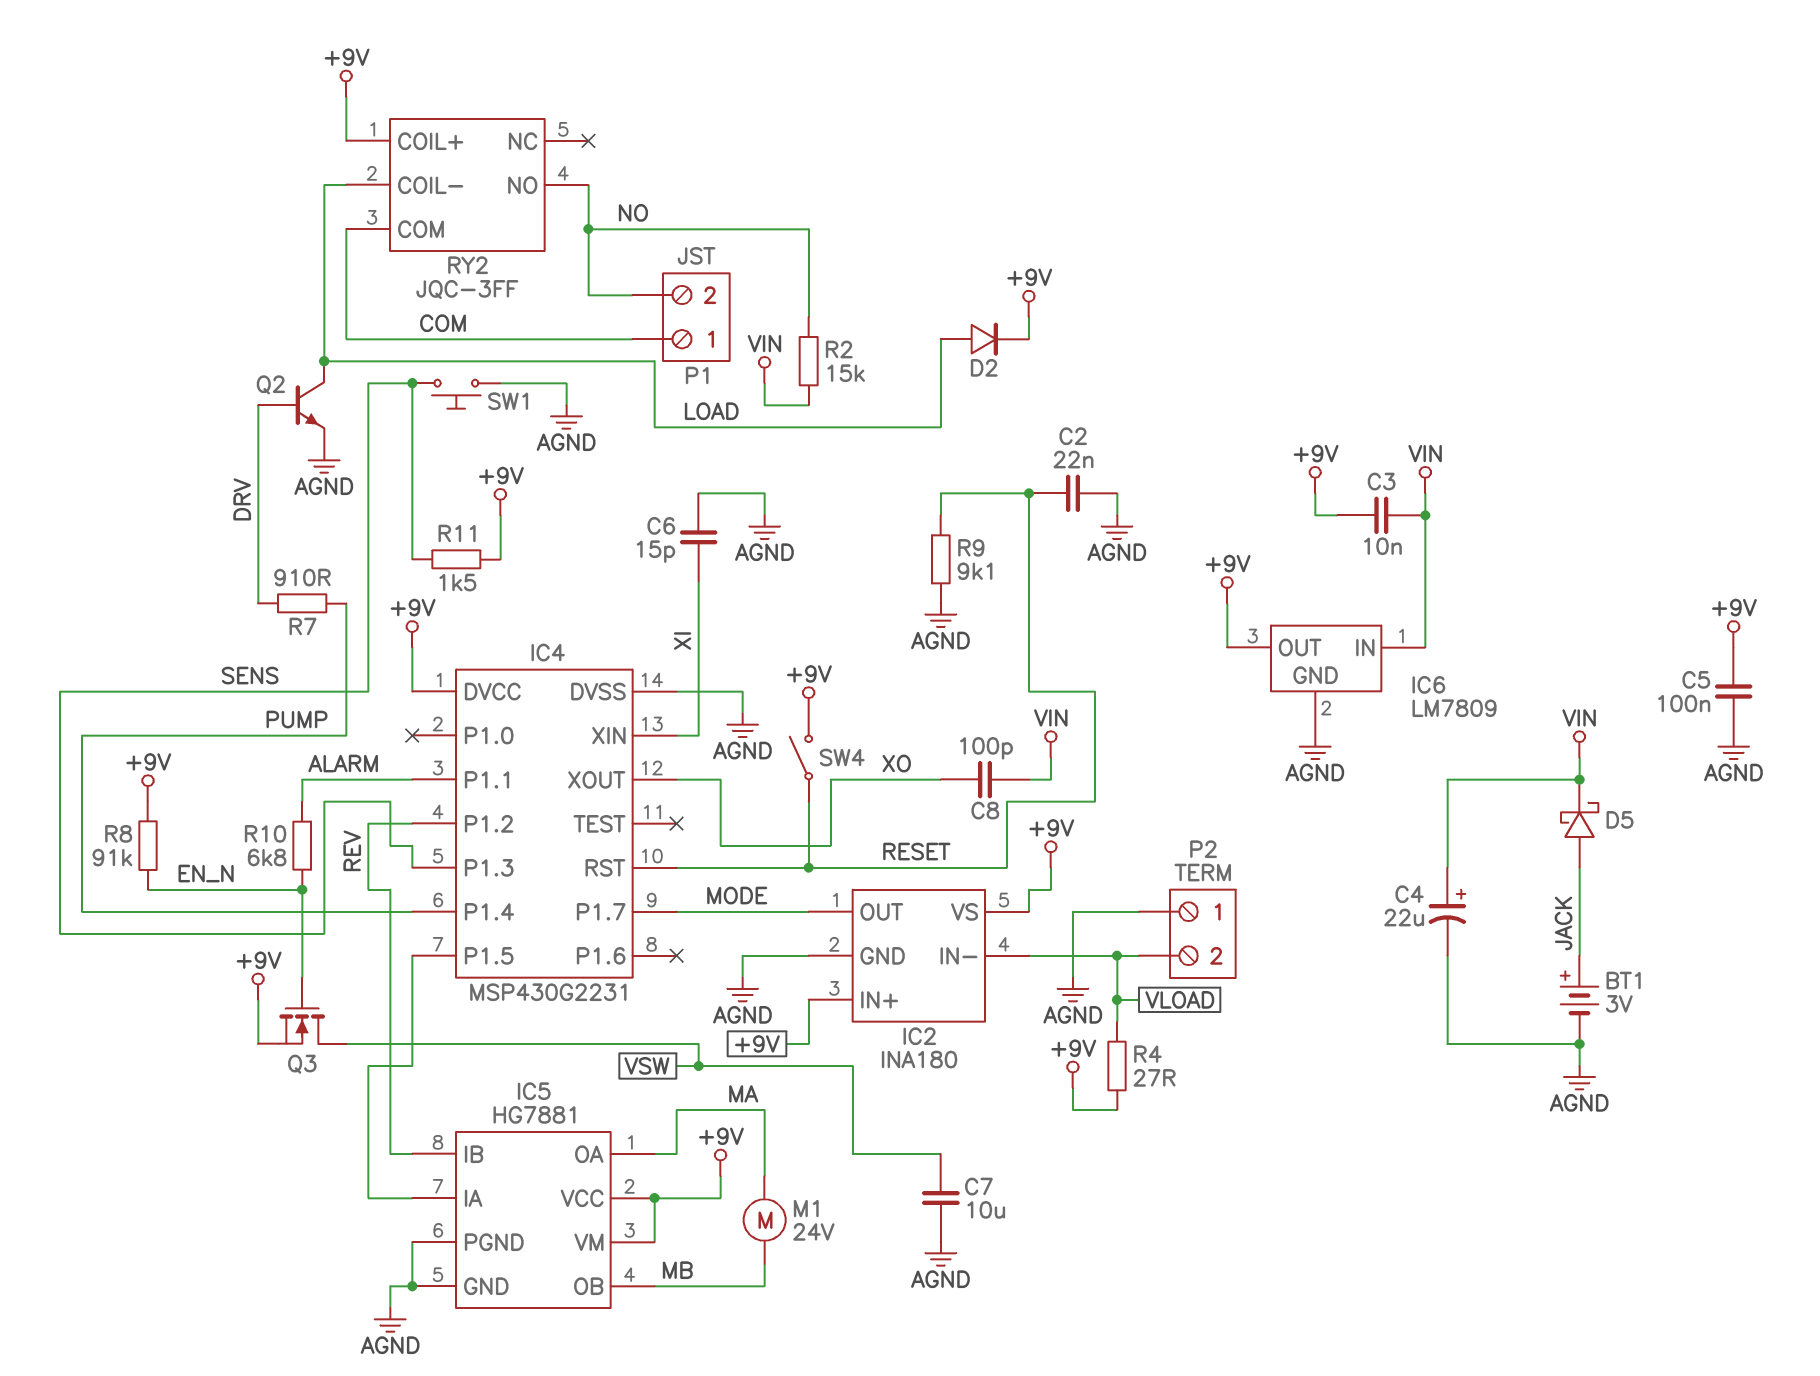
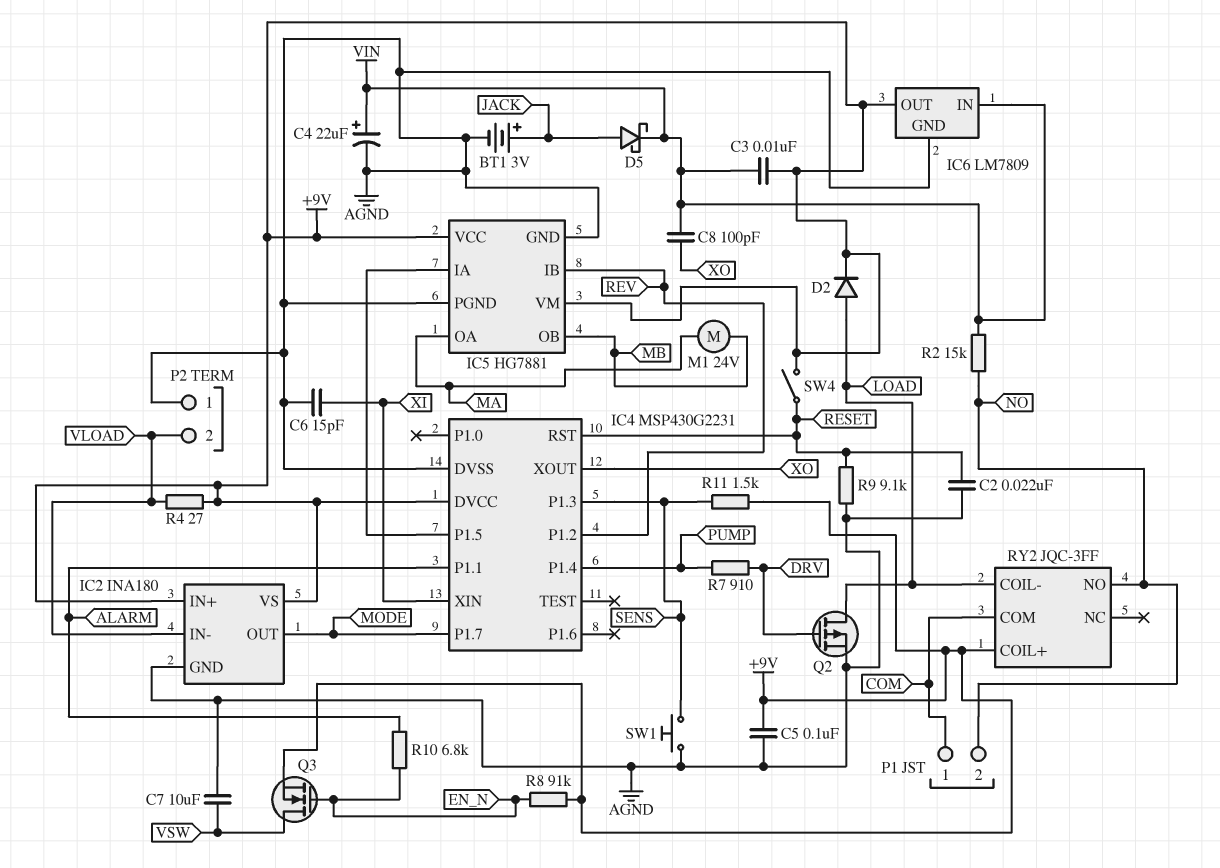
Q2: NPN (B DRV, C LOAD, E AGND) -> PMOS (G DRV, D LOAD, S AGND)

